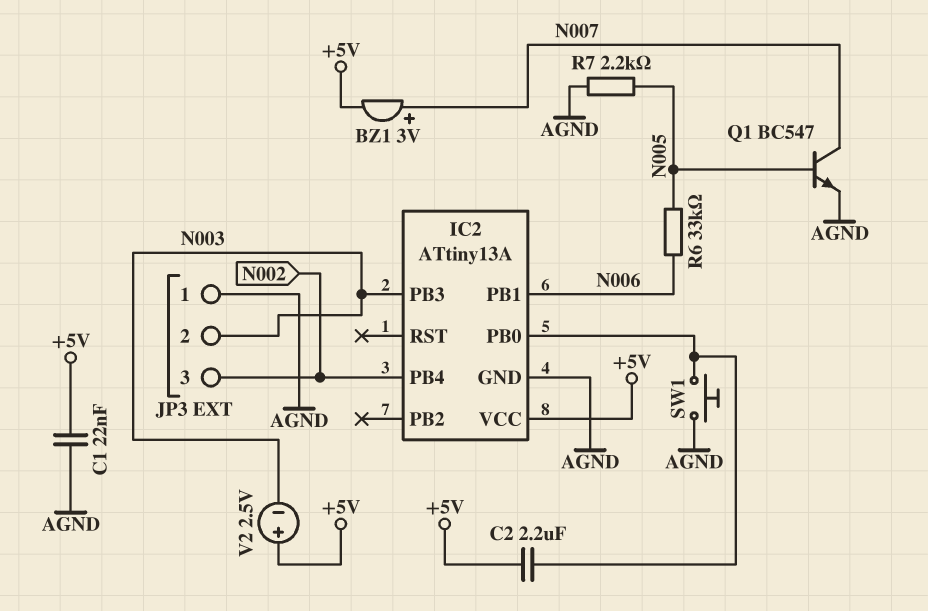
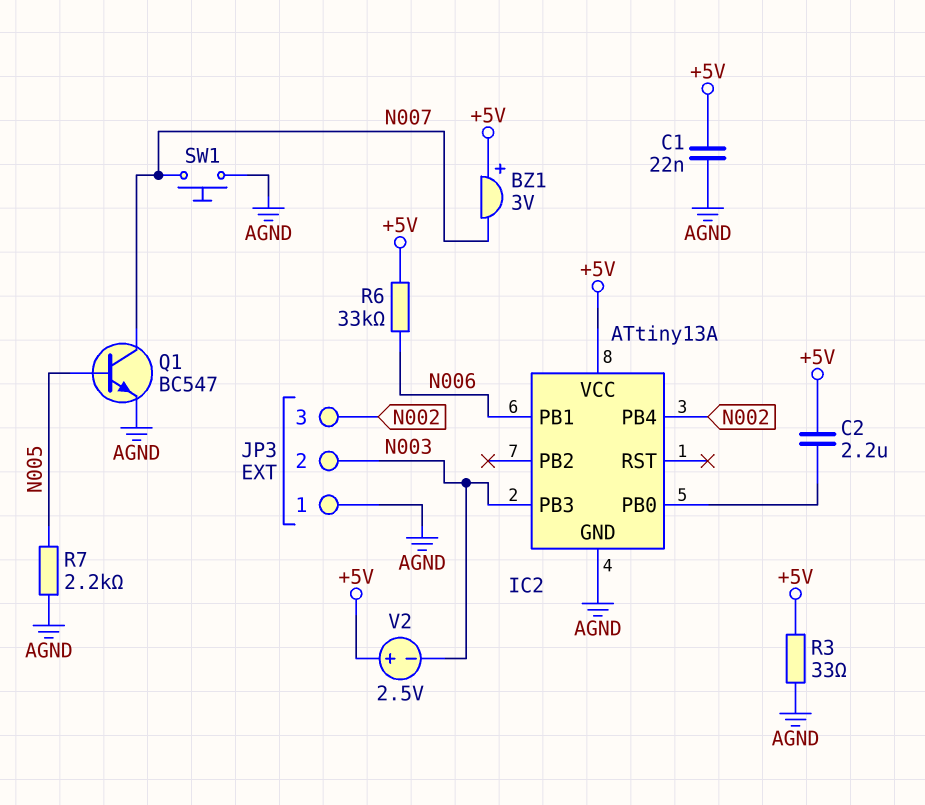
BZ1: buzzer 3V (plus N007, minus +5V) -> buzzer 3V (plus +5V, minus N007)
R3: none -> 33 (+5V, AGND)
R6: 33k (N005, N006) -> 33k (+5V, N006)
SW1: button (AGND, IC2/PB0) -> button (AGND, N007)

